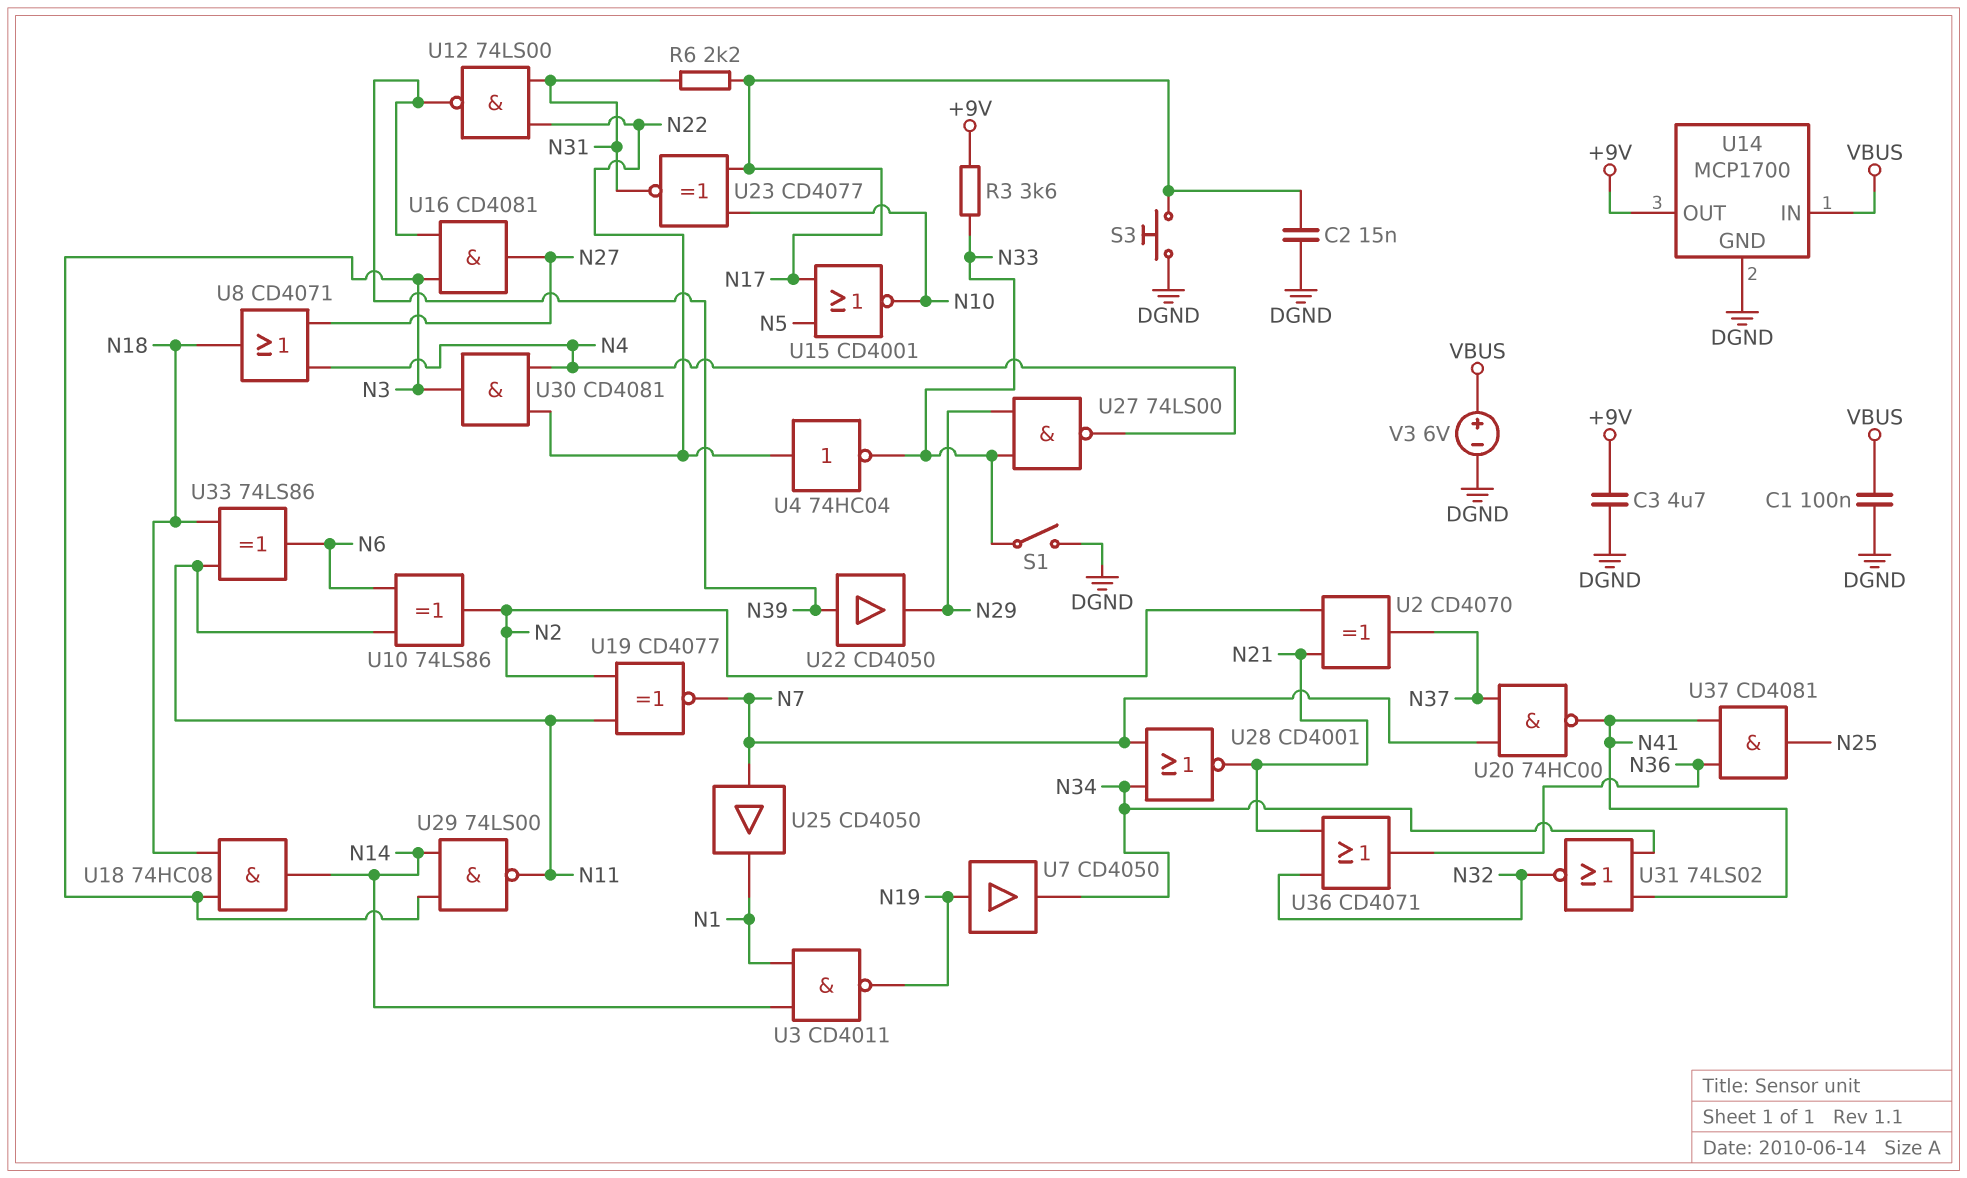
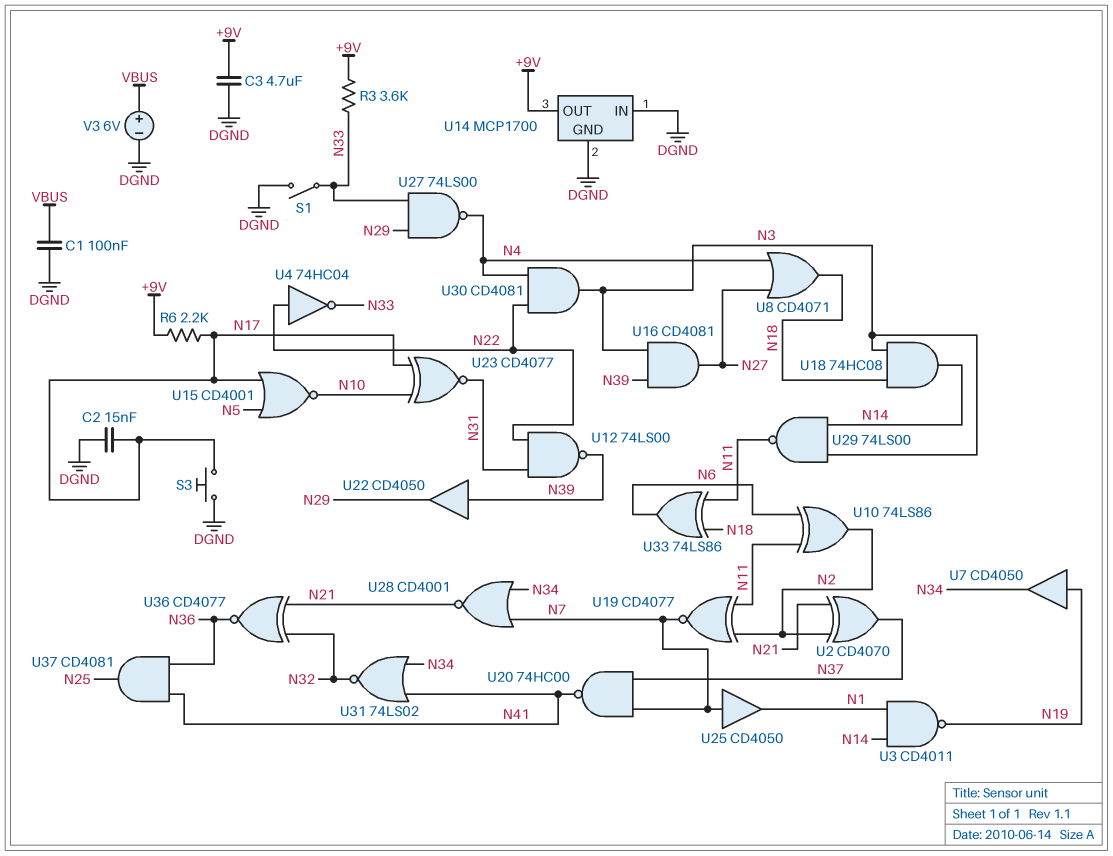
R6: 2.2k (N17, N31) -> 2.2k (+9V, N17)
U14 pin IN: VBUS -> DGND
U36: OR CD4071 (in N21, in N32, out N36) -> XNOR CD4077 (in N21, in N32, out N36)

